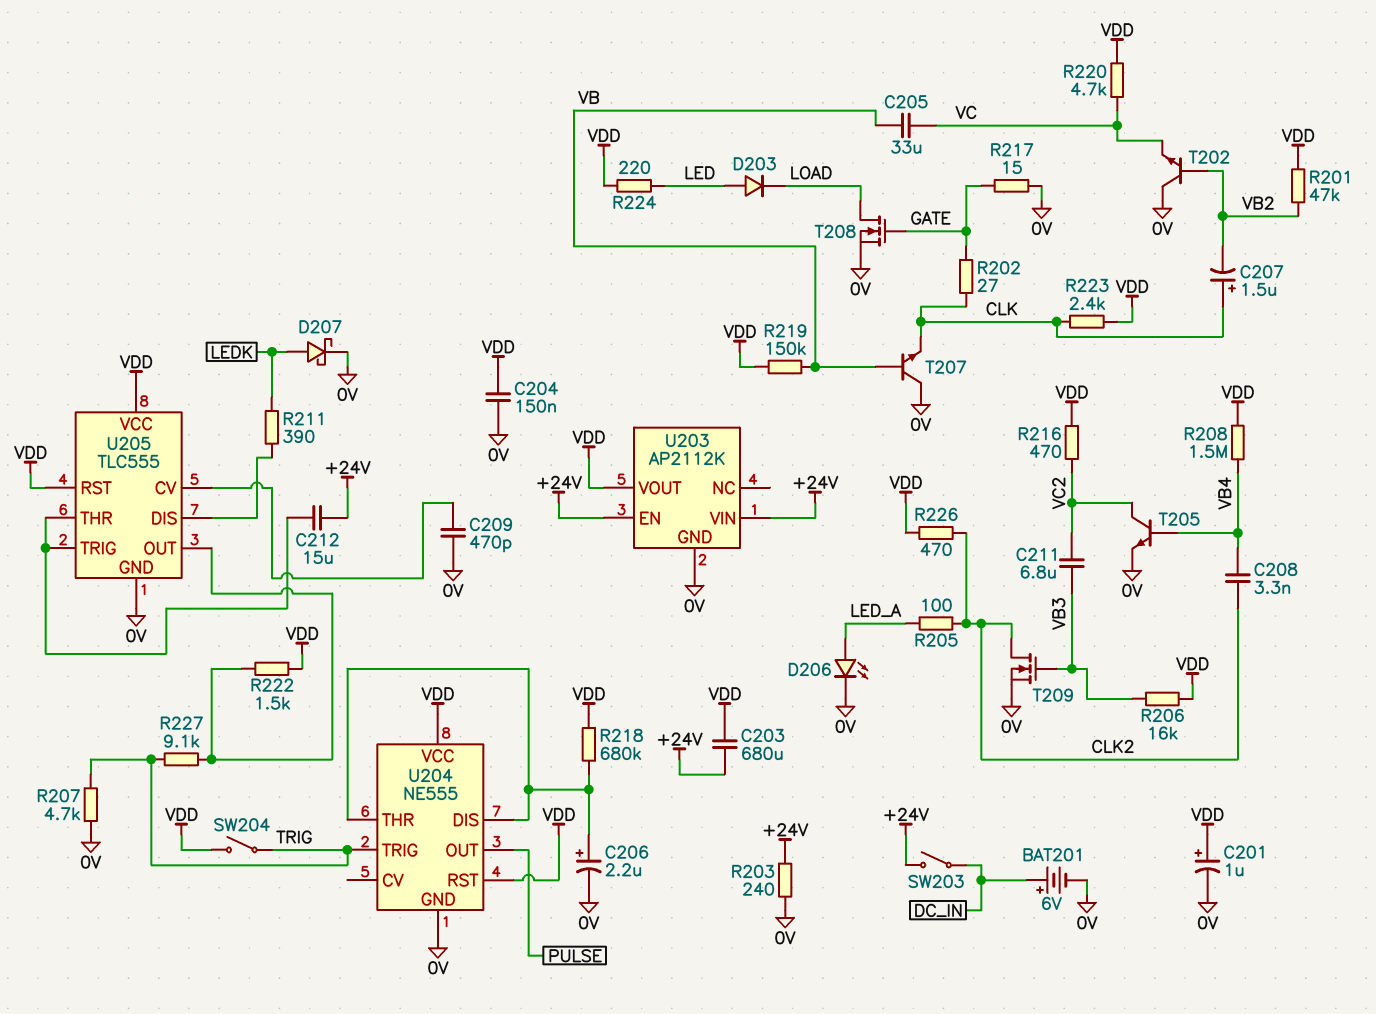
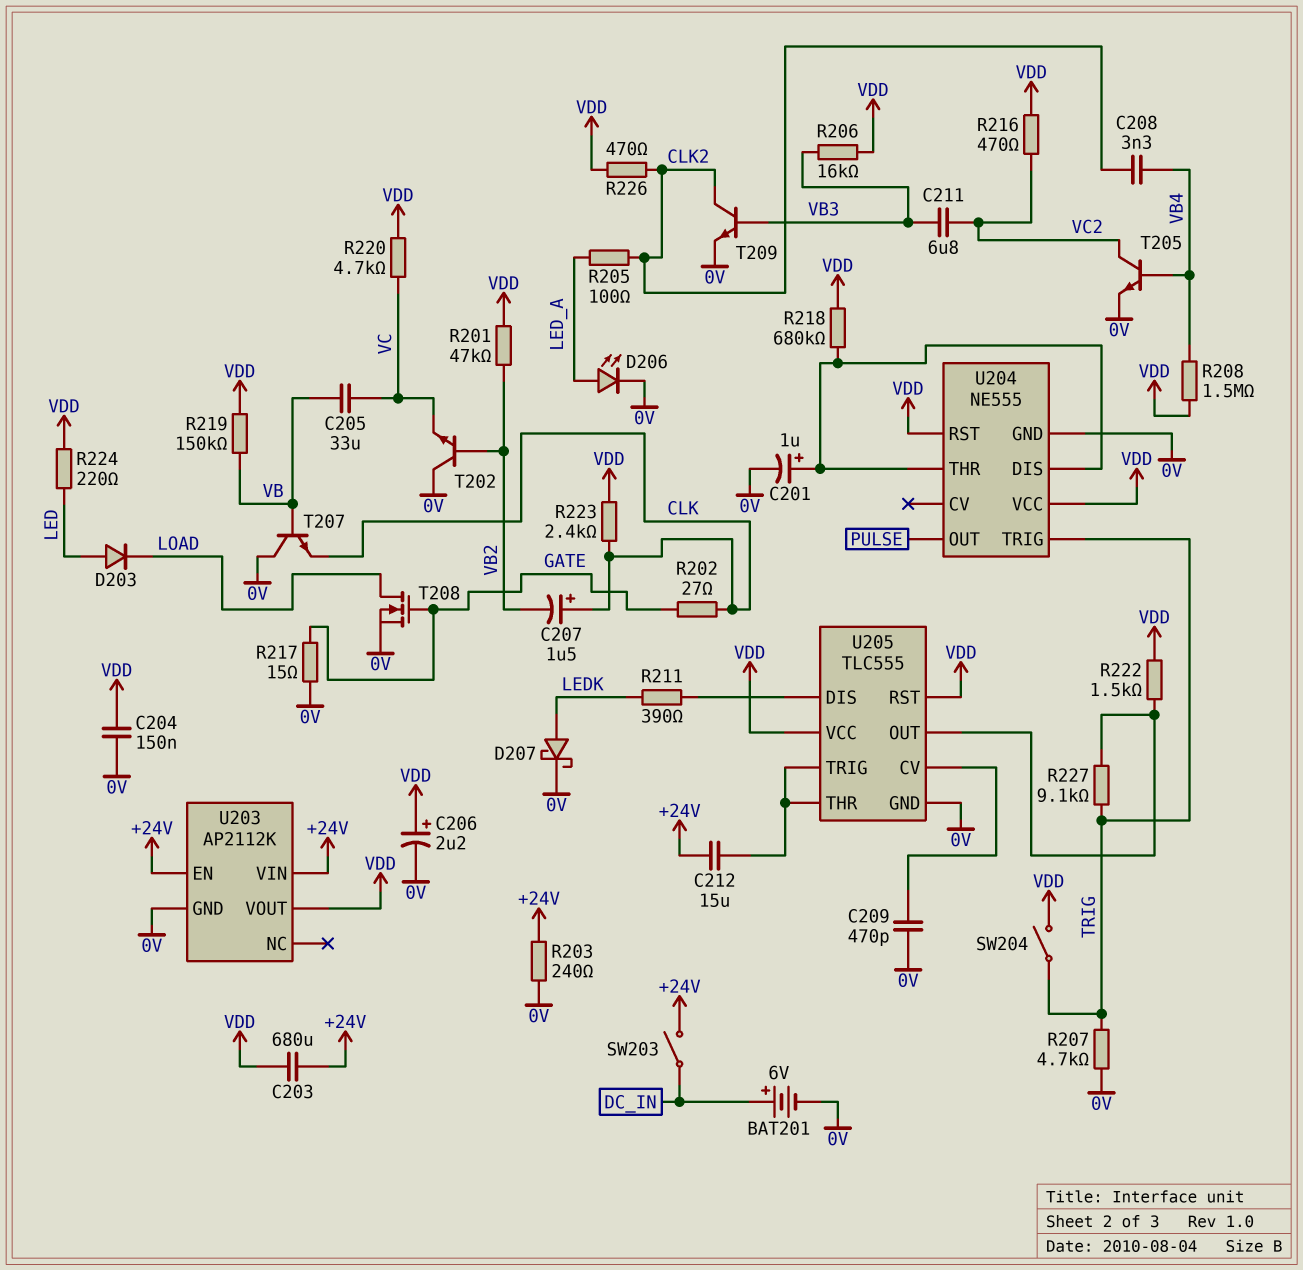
C201: 1uF (plus VDD, minus 0V) -> 1uF (plus U204/DIS, minus 0V)
C206: 2.2uF (plus U204/DIS, minus 0V) -> 2.2uF (plus VDD, minus 0V)
T209: NMOS (G VB3, D CLK2, S 0V) -> NPN (B VB3, C CLK2, E 0V)

